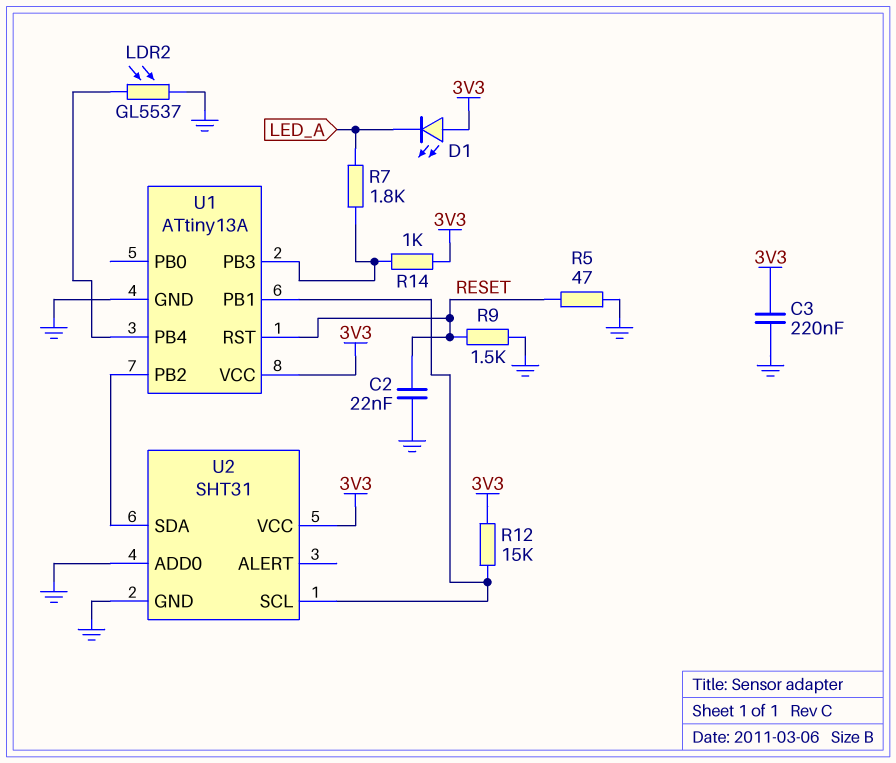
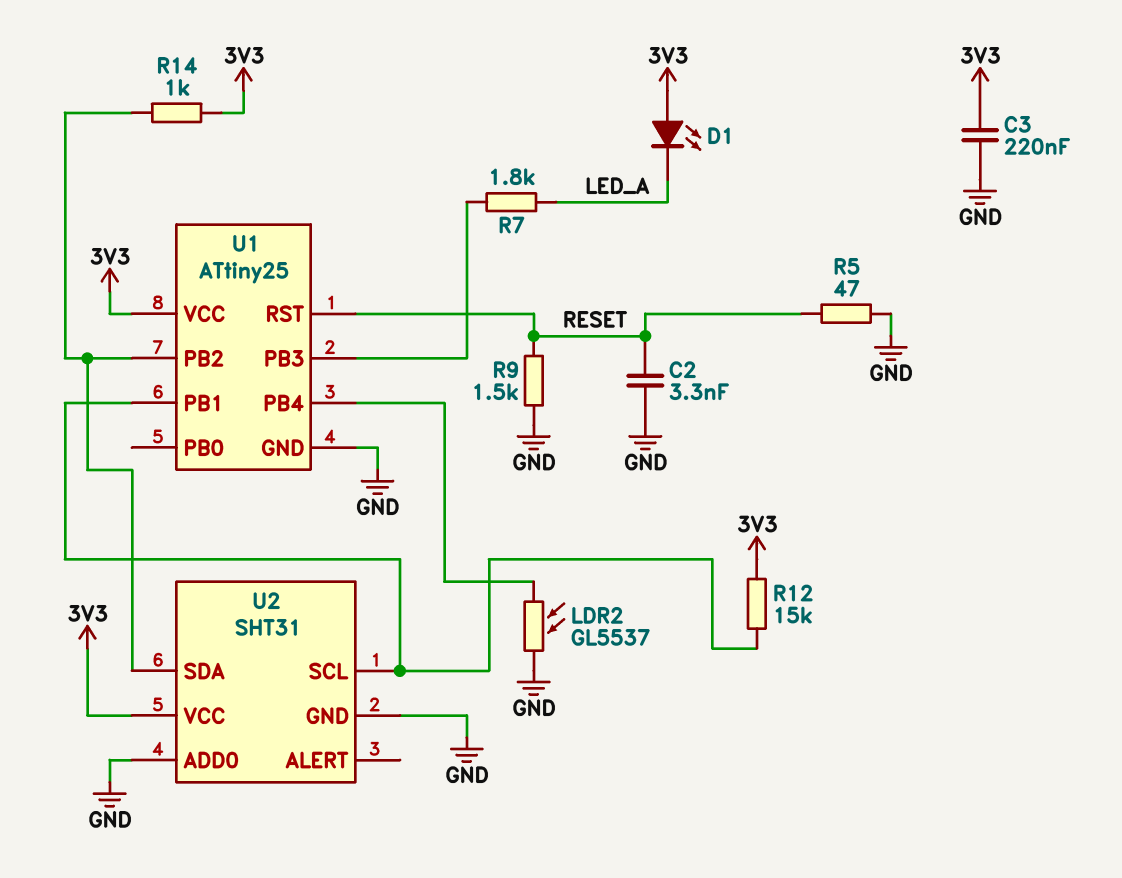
C2: 22nF (GND, RESET) -> 3.3nF (GND, RESET)
R14: 1k (3V3, U1/PB3) -> 1k (3V3, U1/PB2)
U1: ATtiny13A -> ATtiny25

